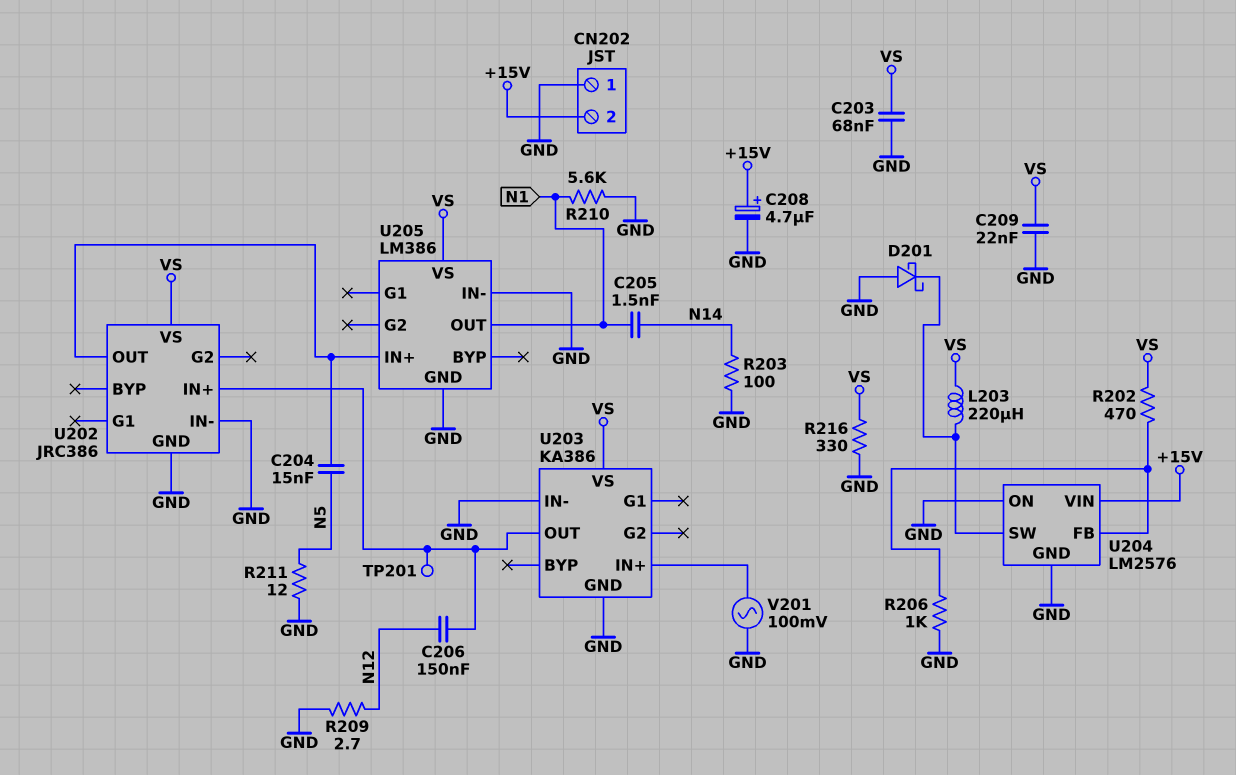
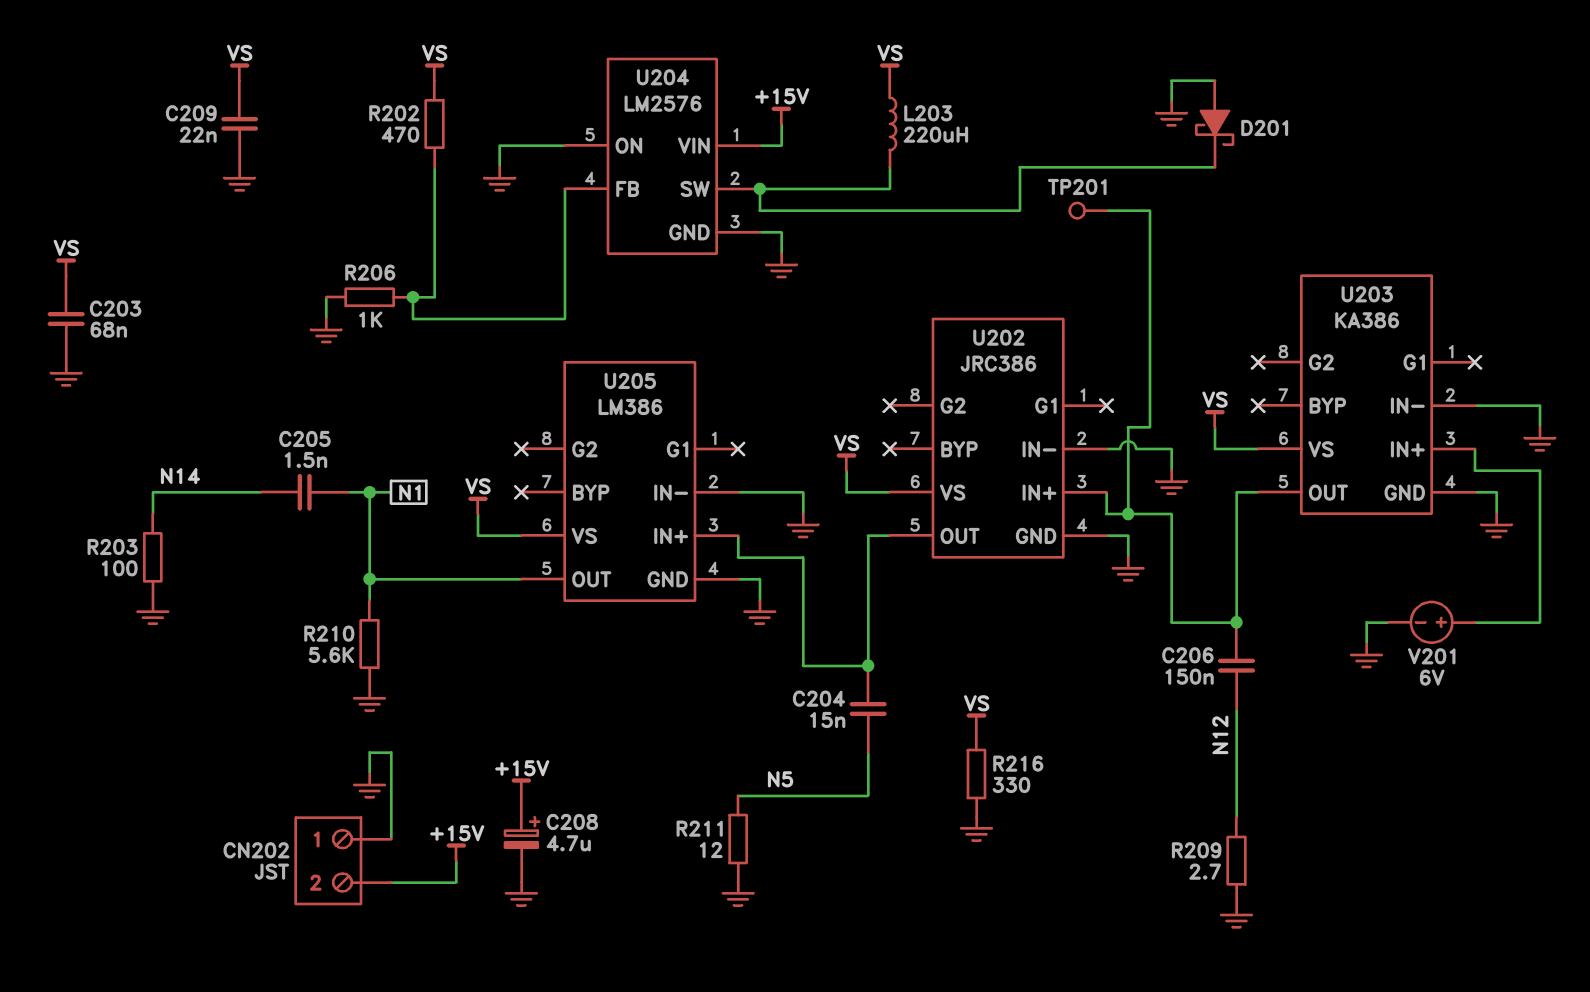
V201: AC 100mV (GND, U203/IN+) -> 6V (plus U203/IN+, minus GND)

